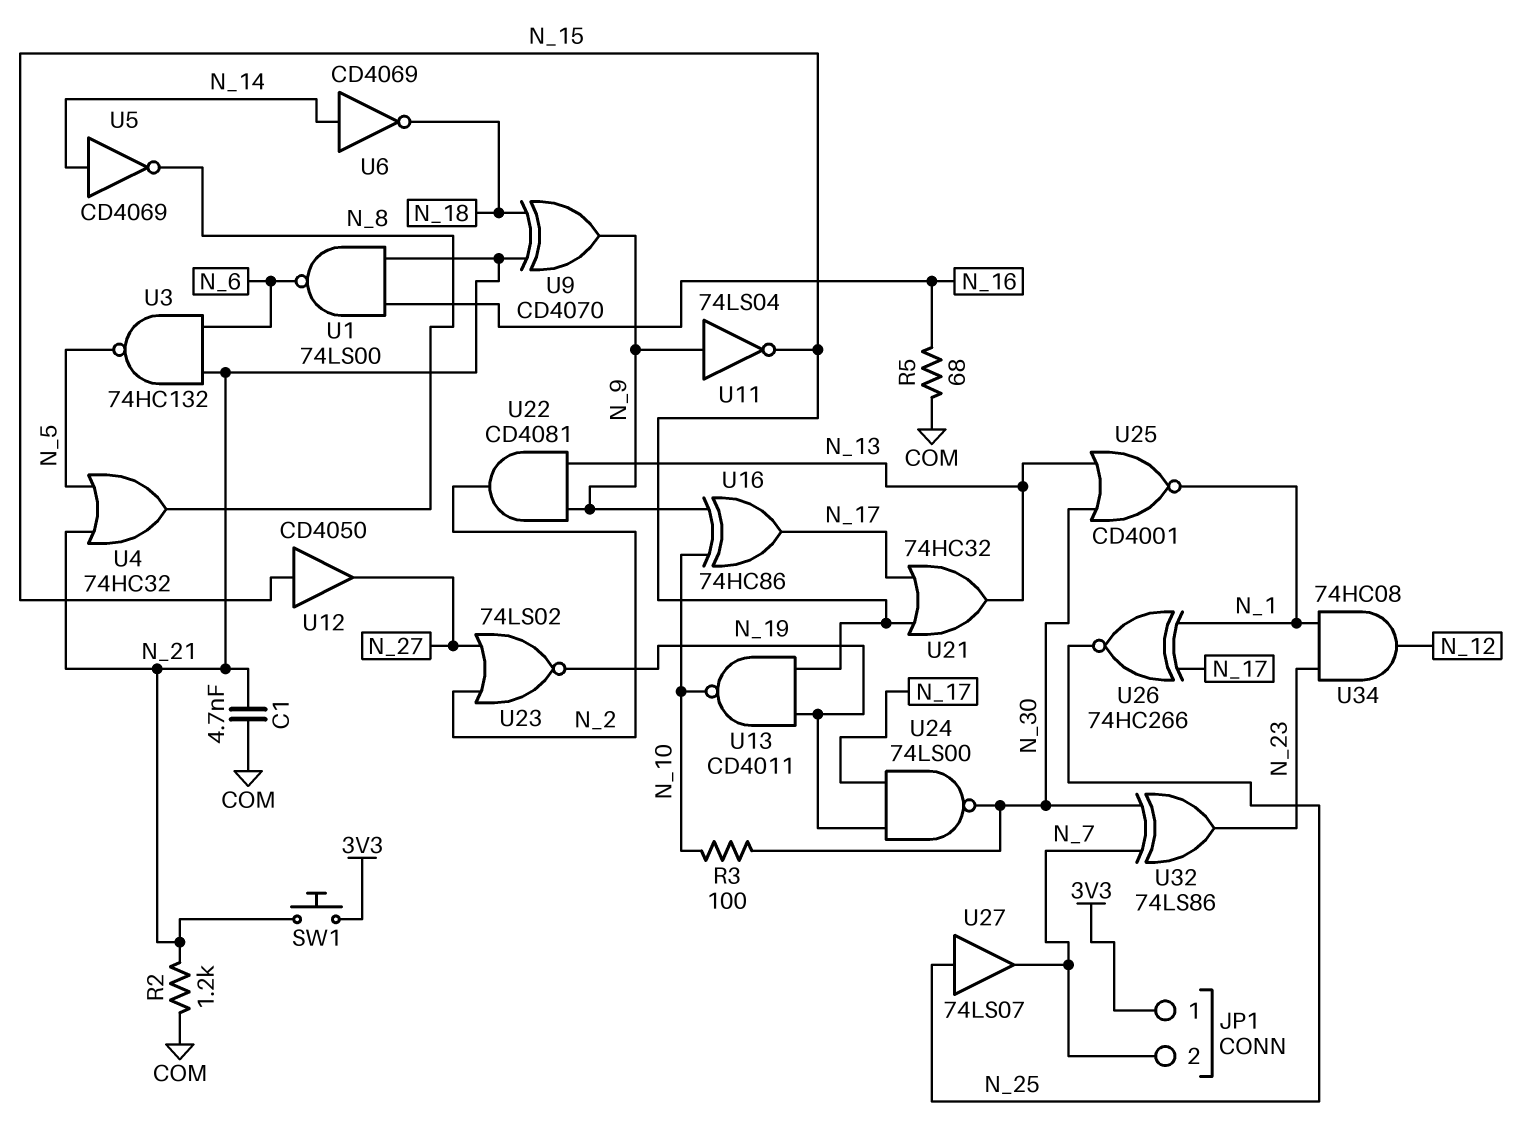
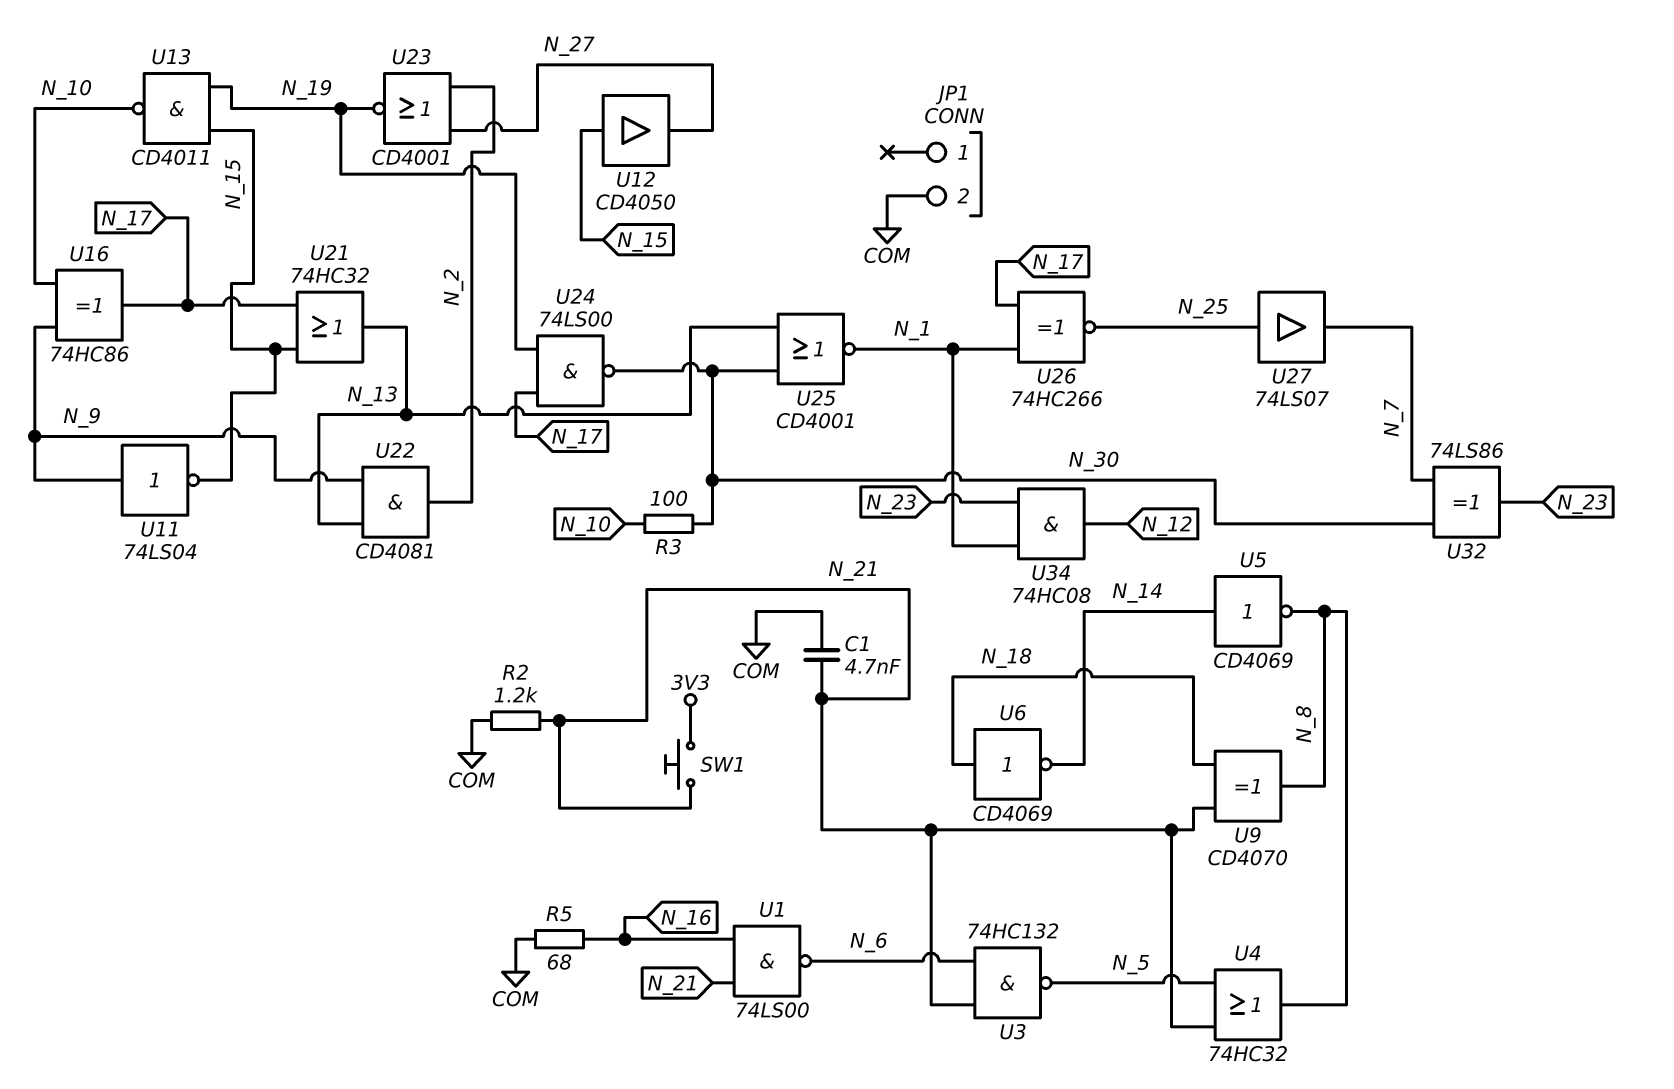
JP1 pin 1: 3V3 -> none
JP1 pin 2: N_7 -> COM
U6: NOT CD4069 (in N_14, out N_18) -> NOT CD4069 (in N_18, out N_14)
U9: XOR CD4070 (in N_18, in N_21, out N_9) -> XOR CD4070 (in N_18, in N_21, out N_8)
U23: NOR 74LS02 (in N_2, in N_27, out N_19) -> NOR CD4001 (in N_2, in N_27, out N_19)

